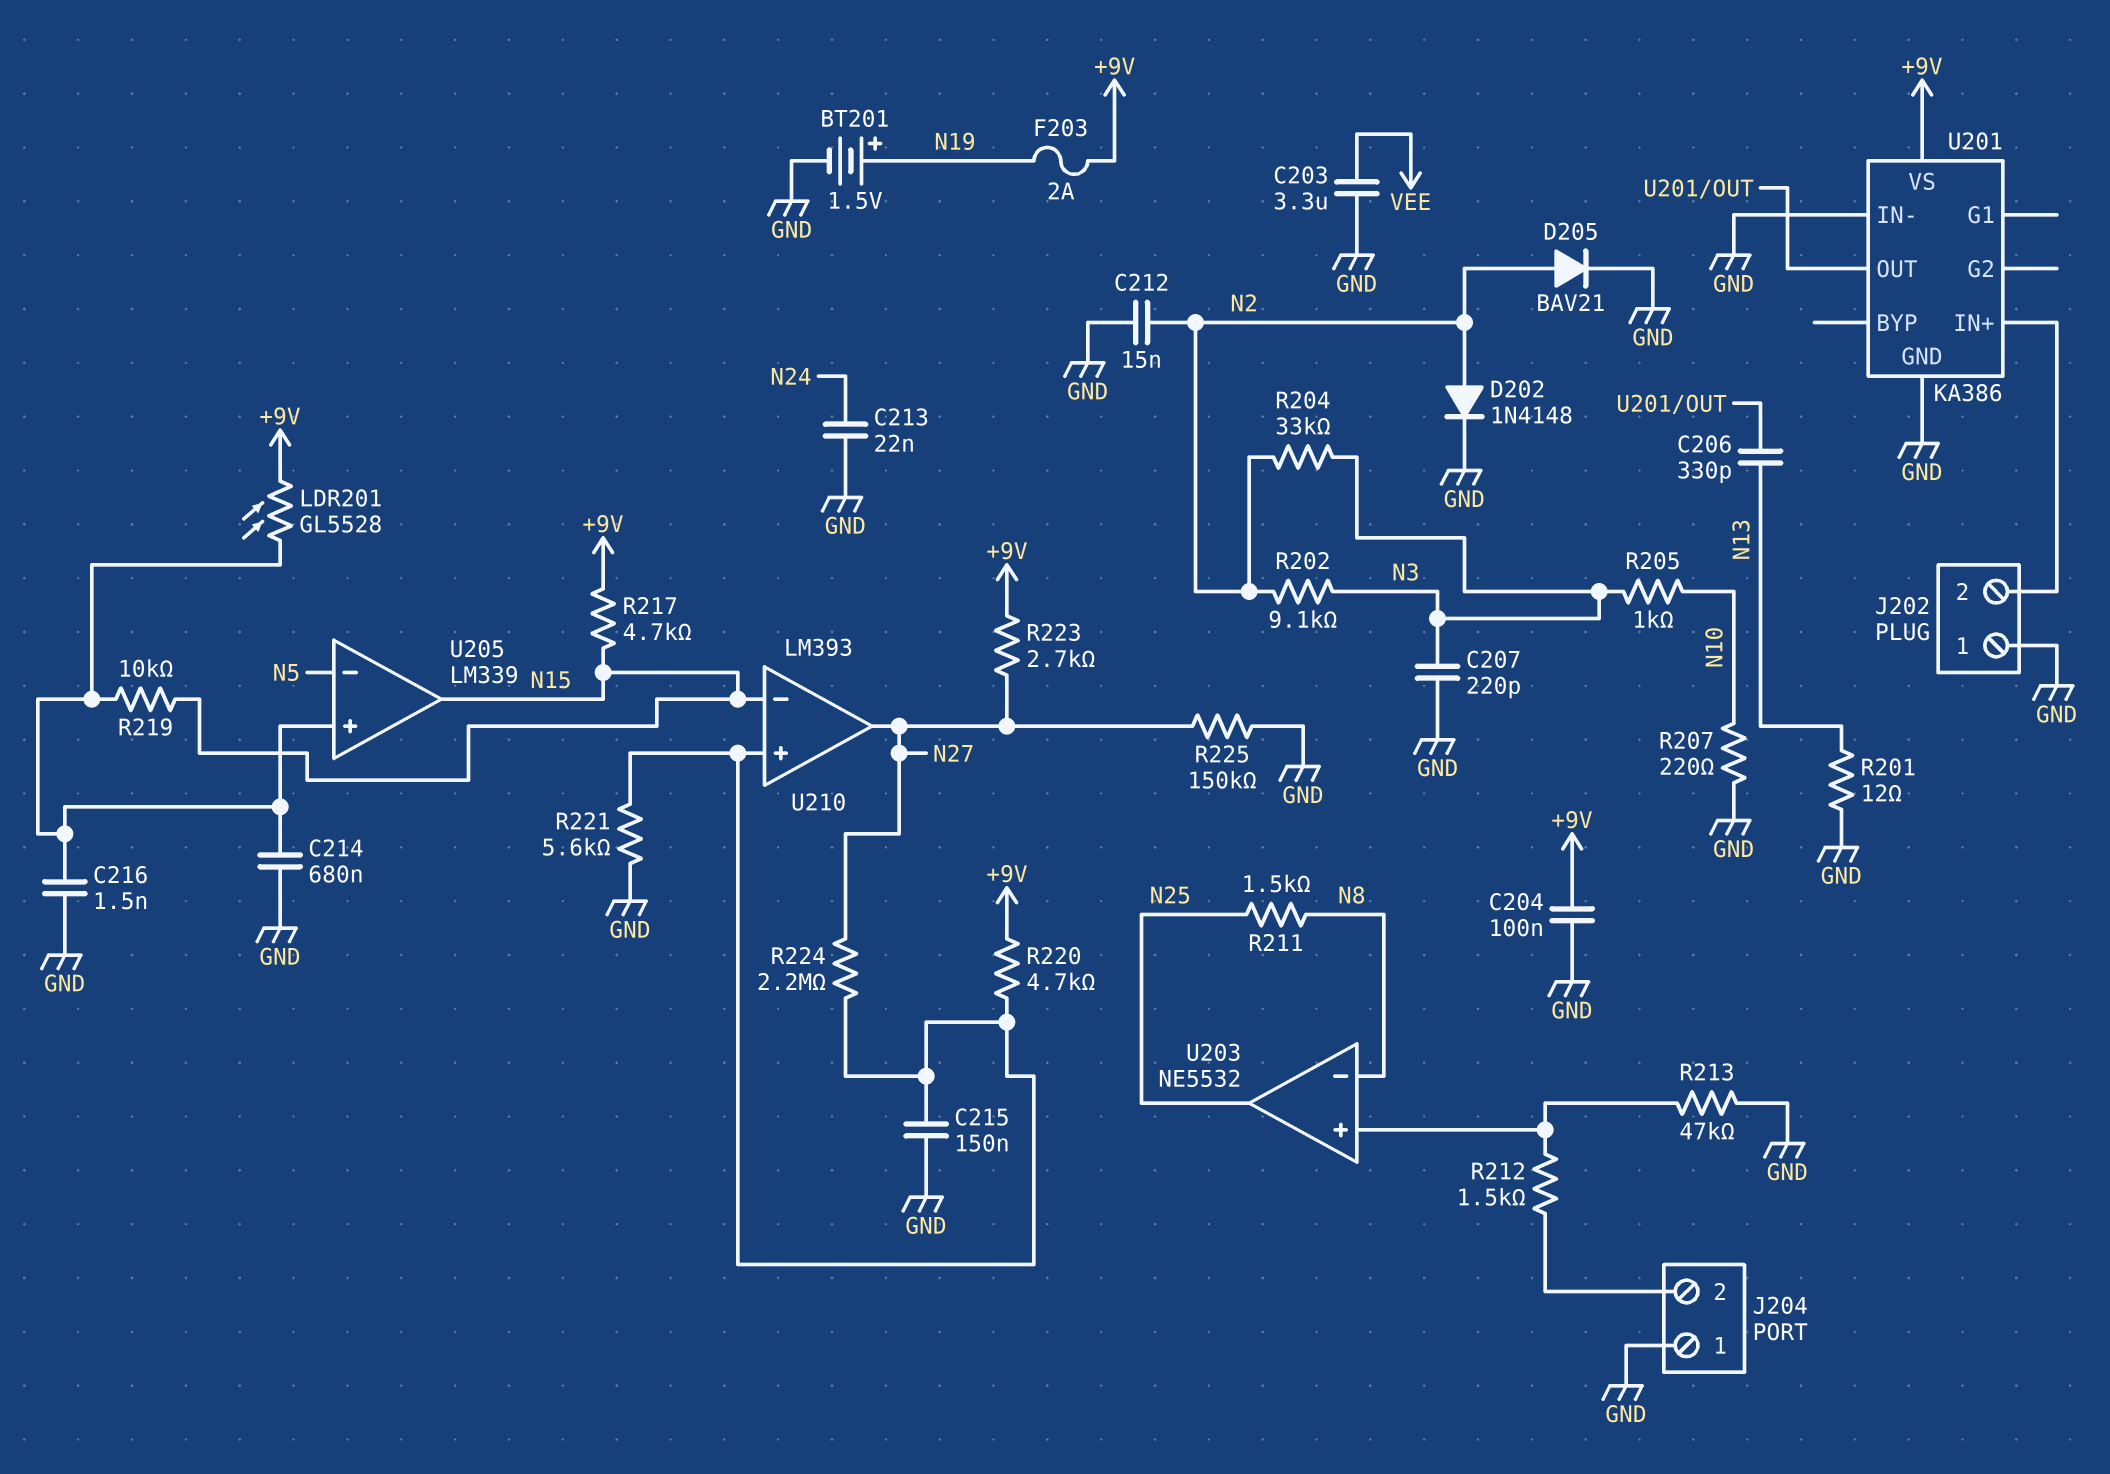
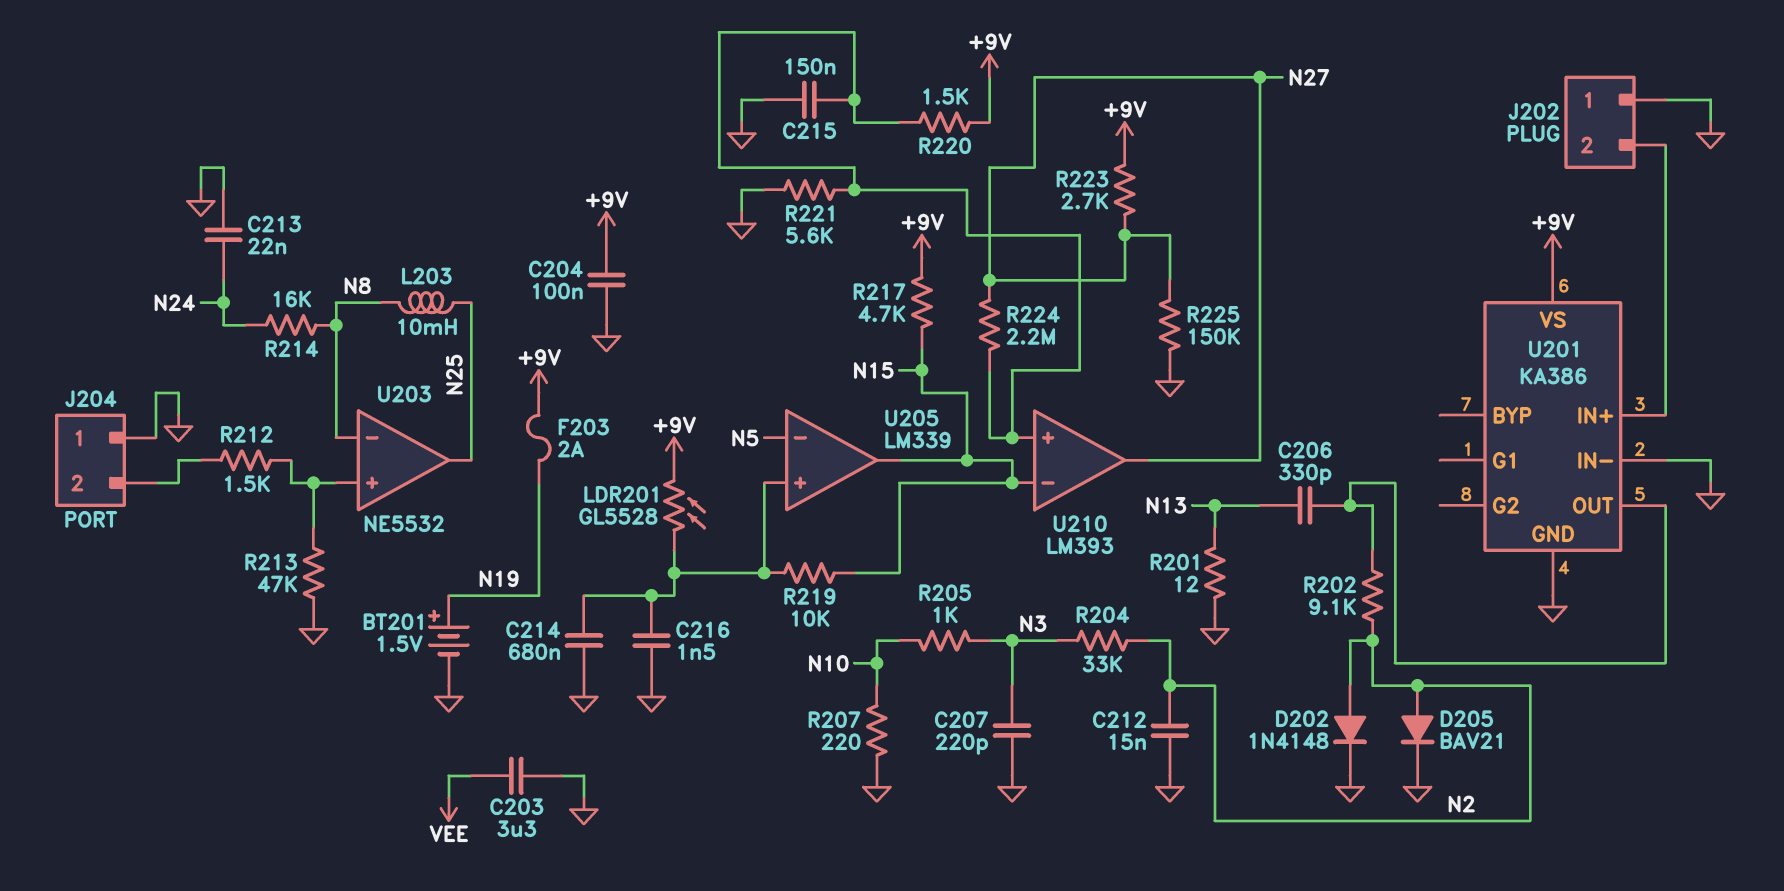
L203: none -> 10mH (N8, N25)
R202: 9.1k (N2, N3) -> 9.1k (N2, U201/OUT)
R211: 1.5k (N8, N25) -> none
R214: none -> 16k (N8, N24)
R220: 4.7k (+9V, U210/in+) -> 1.5k (+9V, U210/in+)

